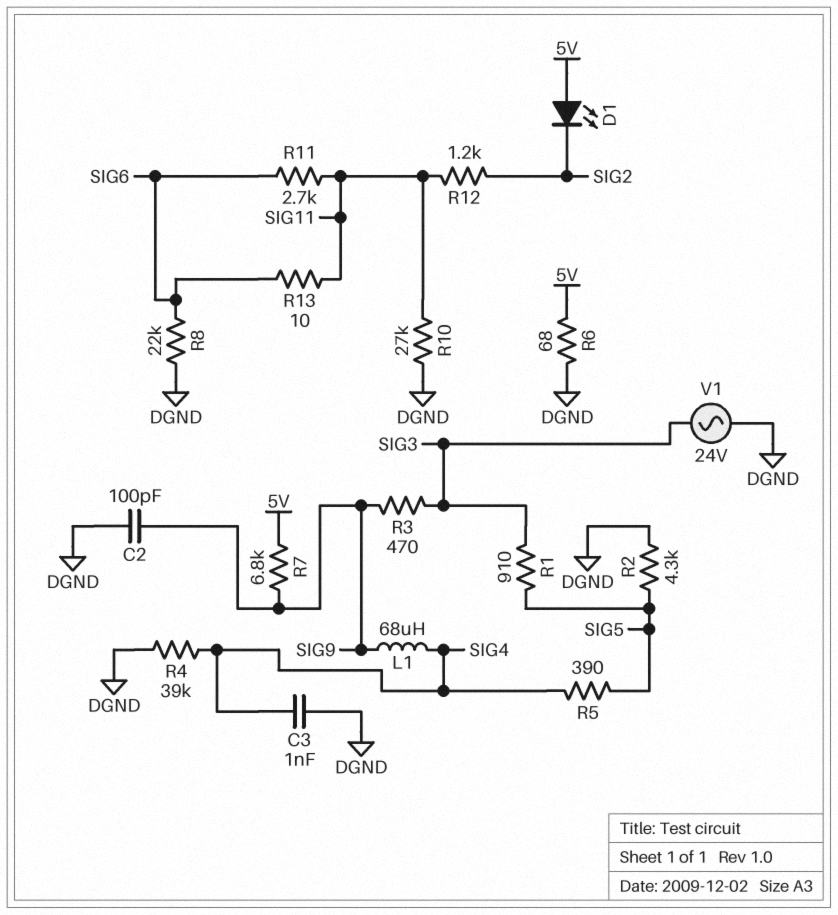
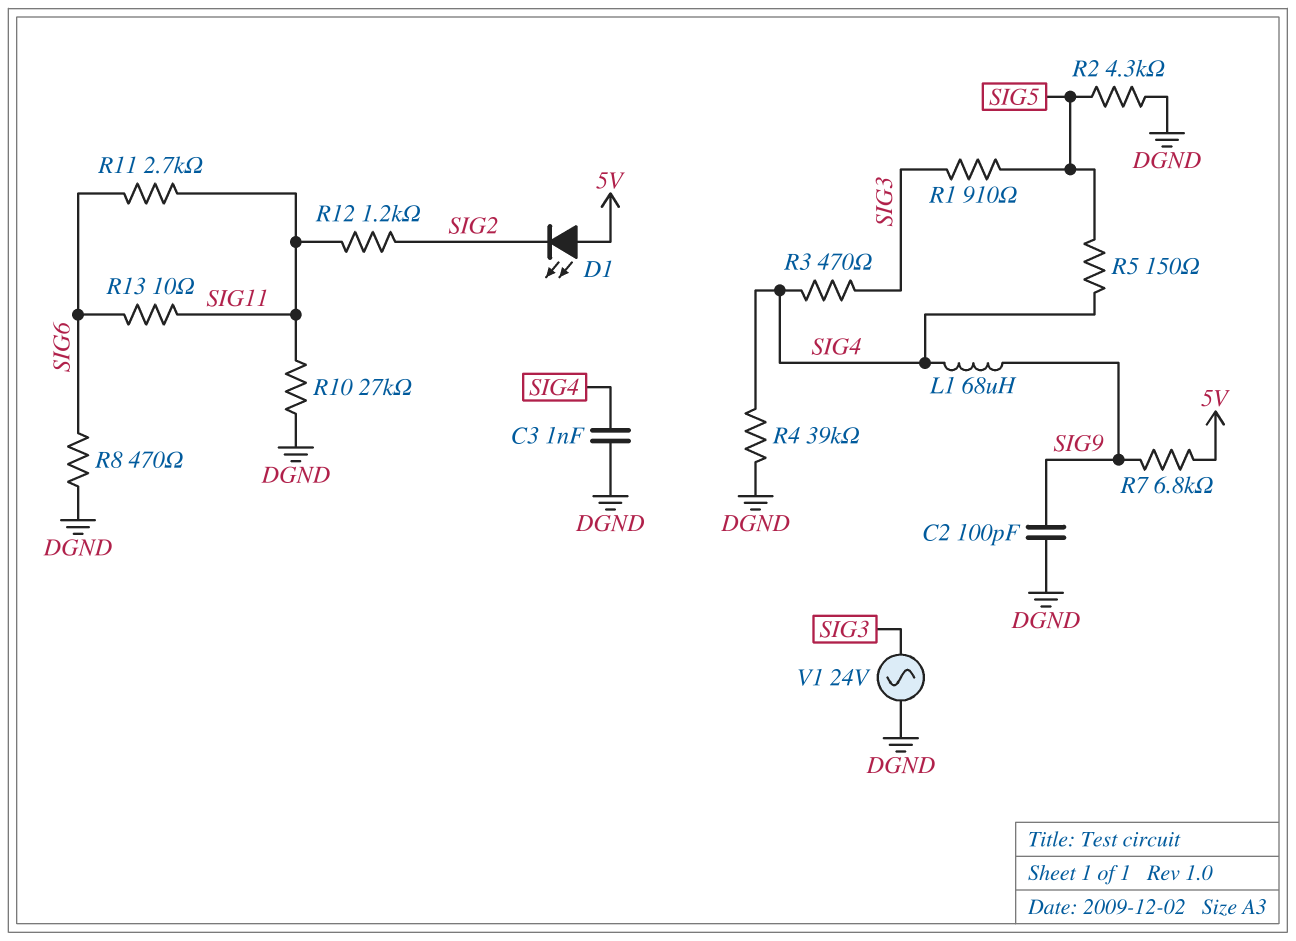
R3: 470 (SIG3, SIG9) -> 470 (SIG3, SIG4)
R5: 390 (SIG4, SIG5) -> 150 (SIG4, SIG5)
R6: 68 (5V, DGND) -> none
R8: 22k (DGND, SIG6) -> 470 (DGND, SIG6)

